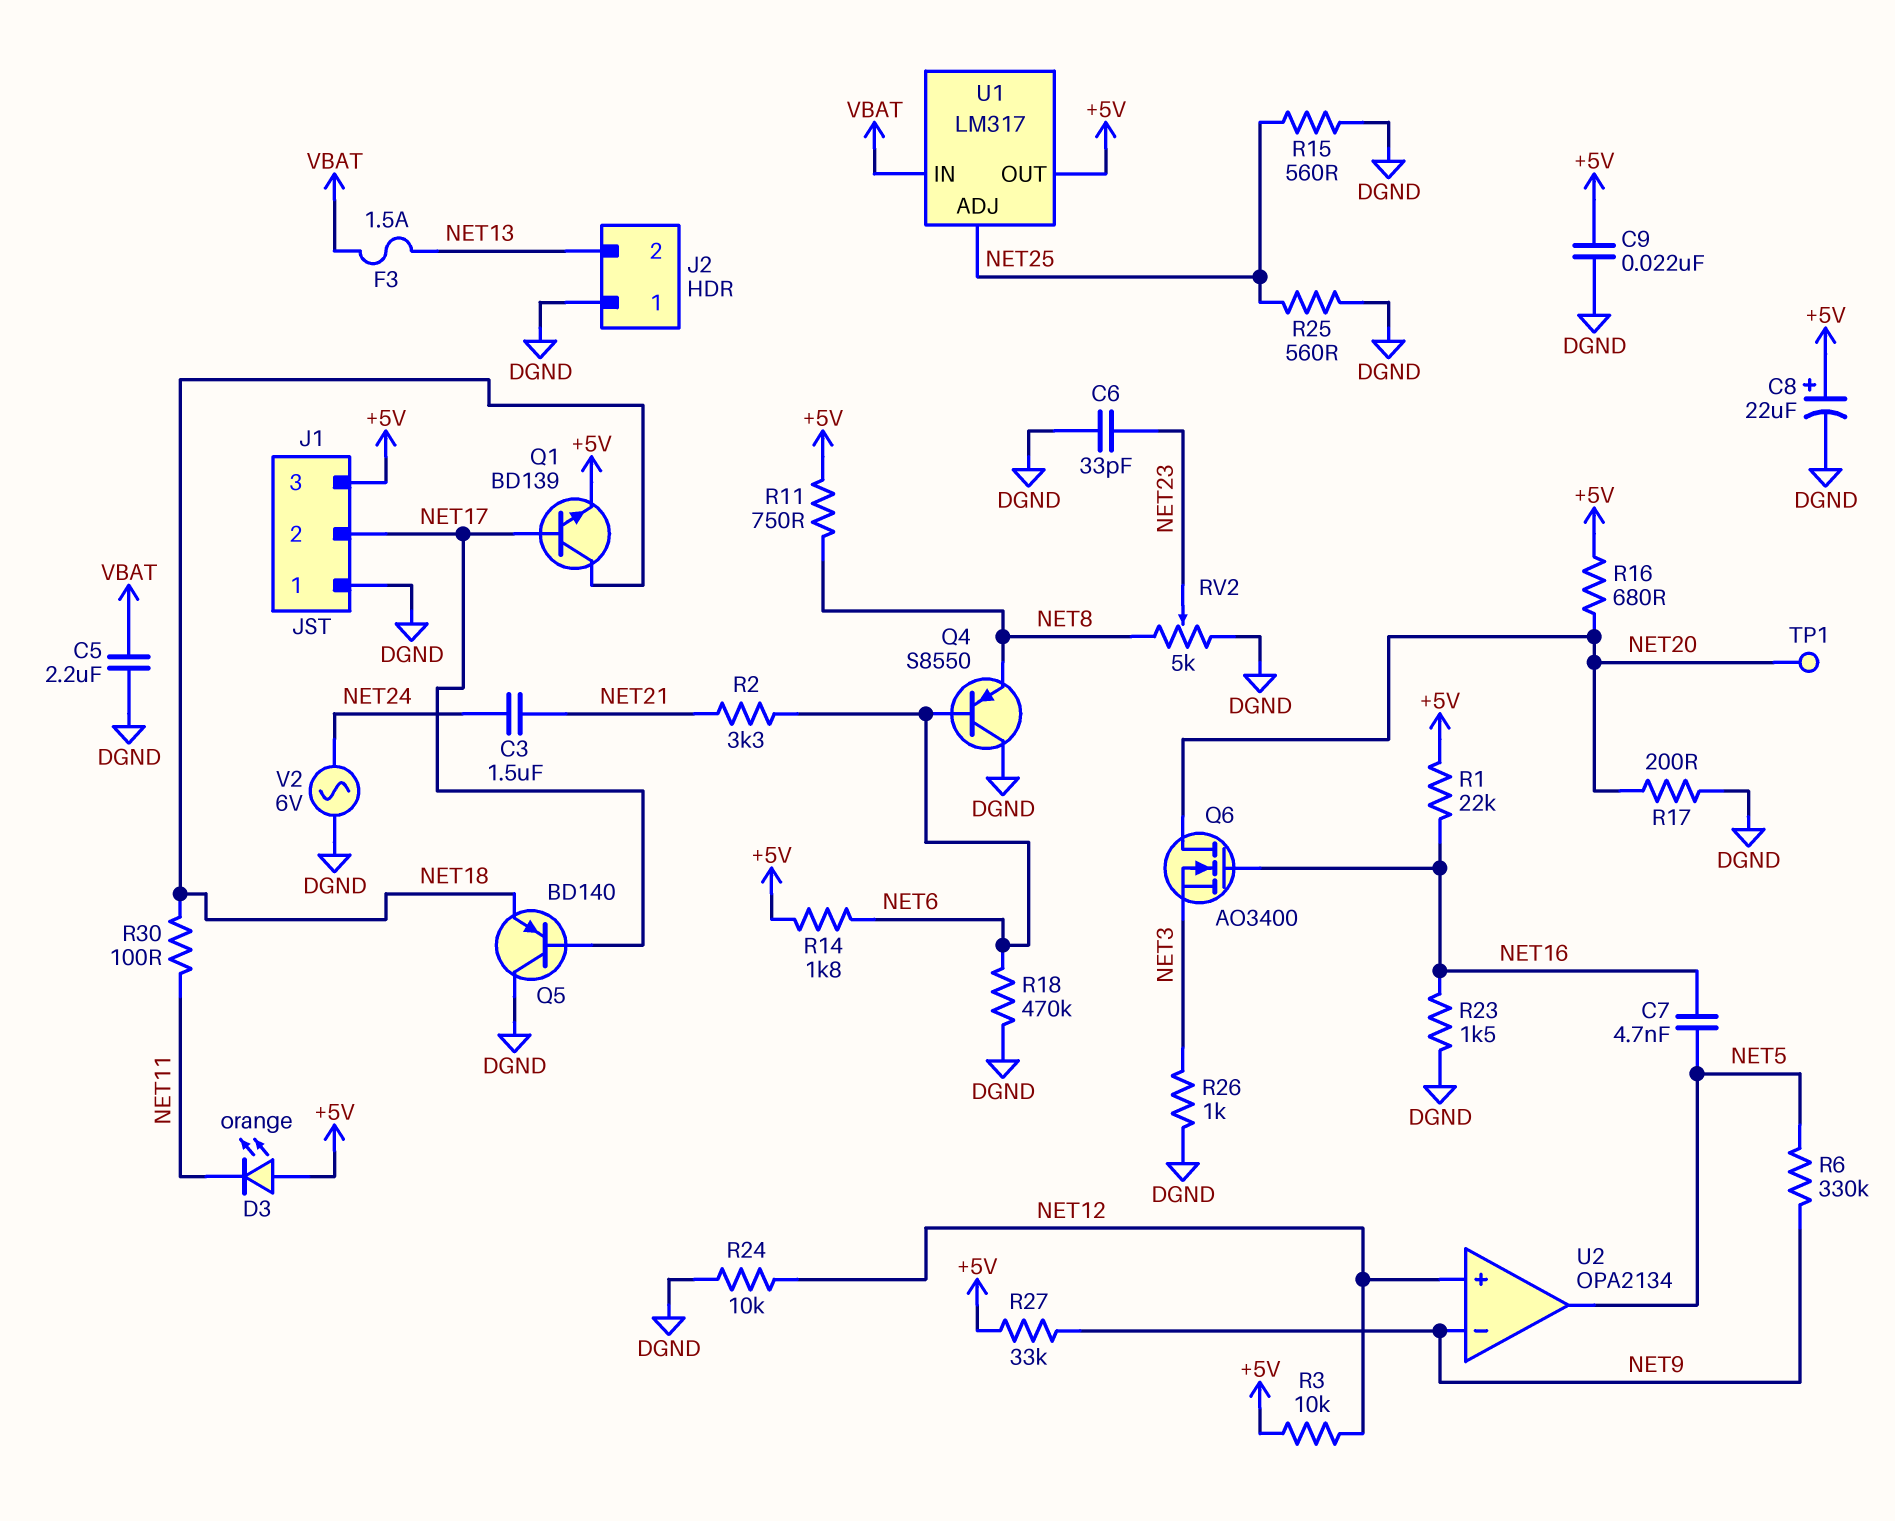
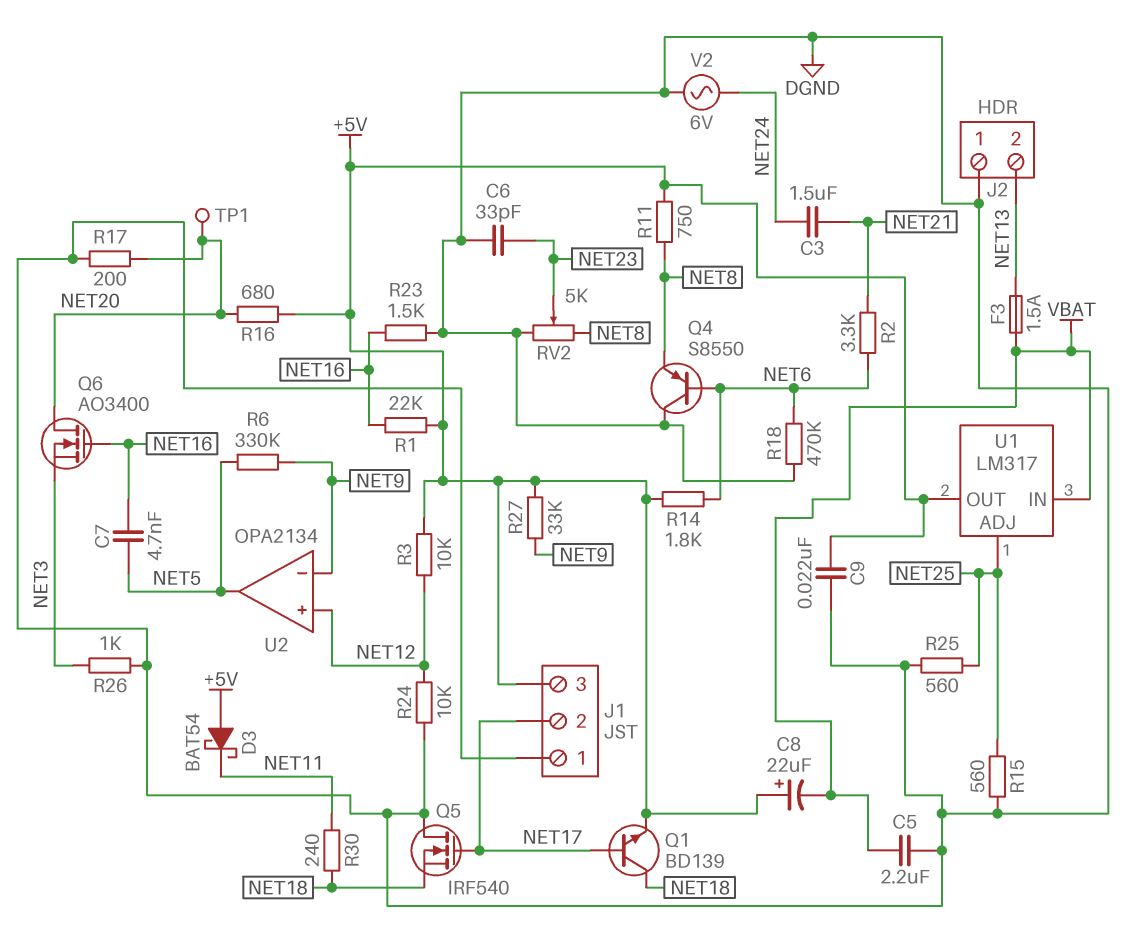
C8: 22uF (plus +5V, minus DGND) -> 22uF (plus +5V, minus VBAT)
D3: LED orange (A +5V, K NET11) -> schottky BAT54 (A +5V, K NET11)
Q5: PNP BD140 (B NET17, C DGND, E NET18) -> NMOS IRF540 (G NET17, D DGND, S NET18)
R30: 100 (NET11, NET18) -> 240 (NET11, NET18)

